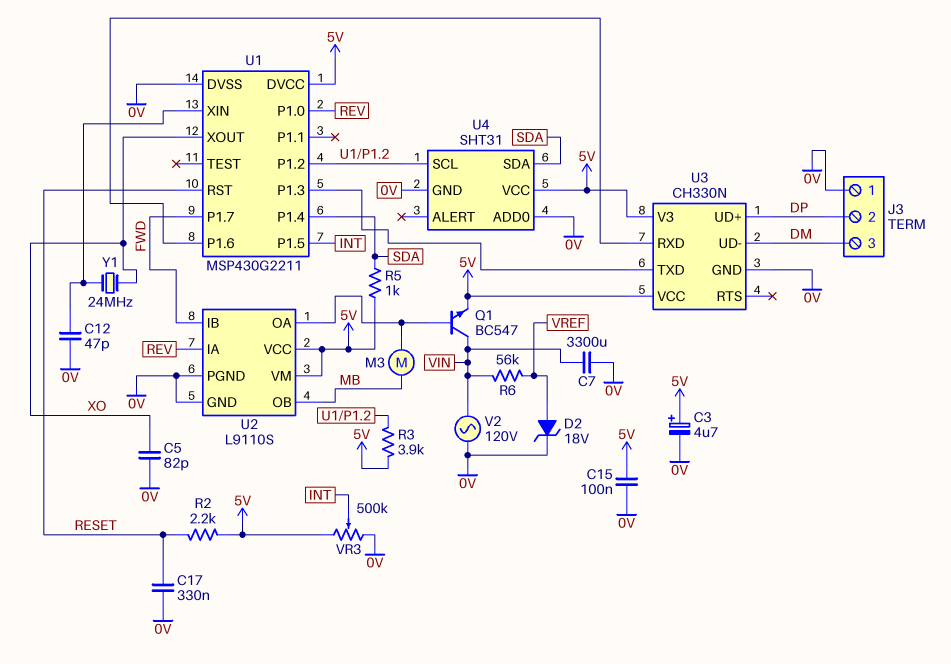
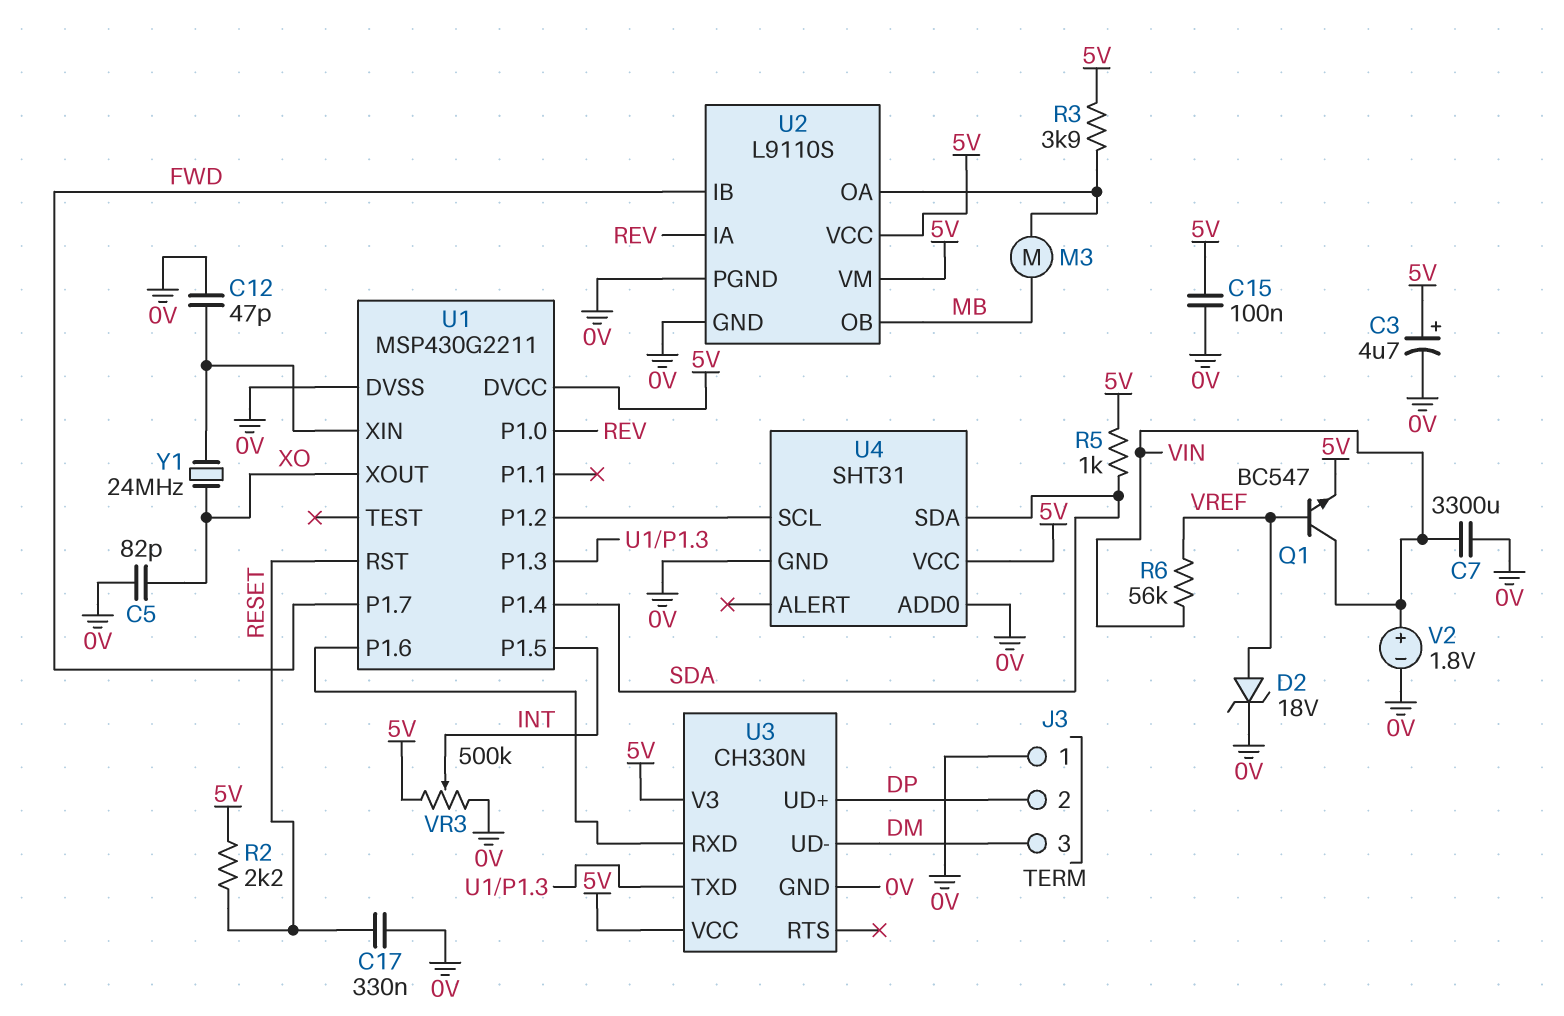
Q1: NPN BC547 (B U2/OA, C VIN, E 5V) -> NPN BC547 (B VREF, C VIN, E 5V)
R3: 3.9k (5V, U1/P1.2) -> 3.9k (5V, U2/OA)
V2: AC 120V (0V, VIN) -> 1.8V (plus VIN, minus 0V)

